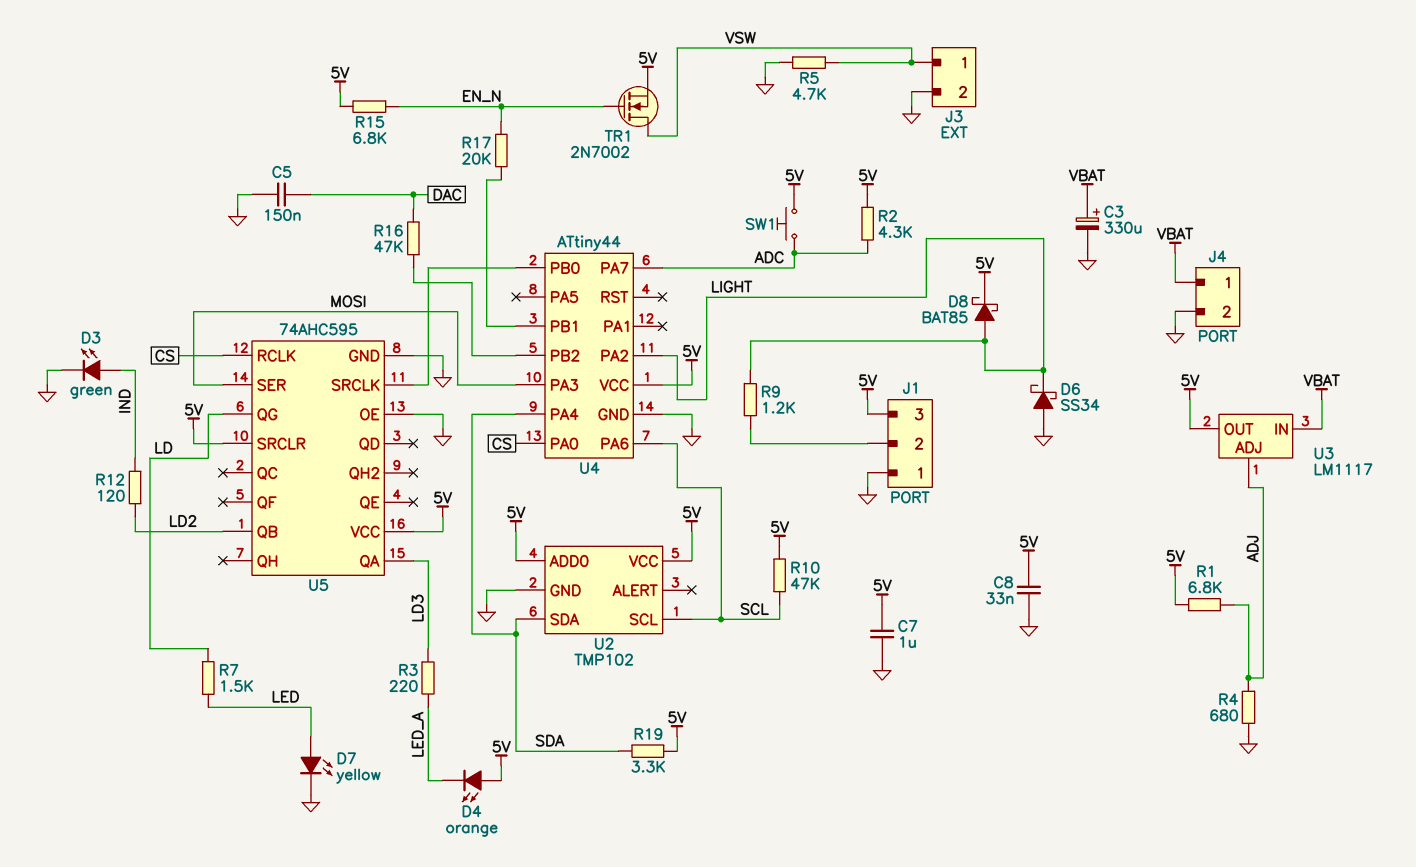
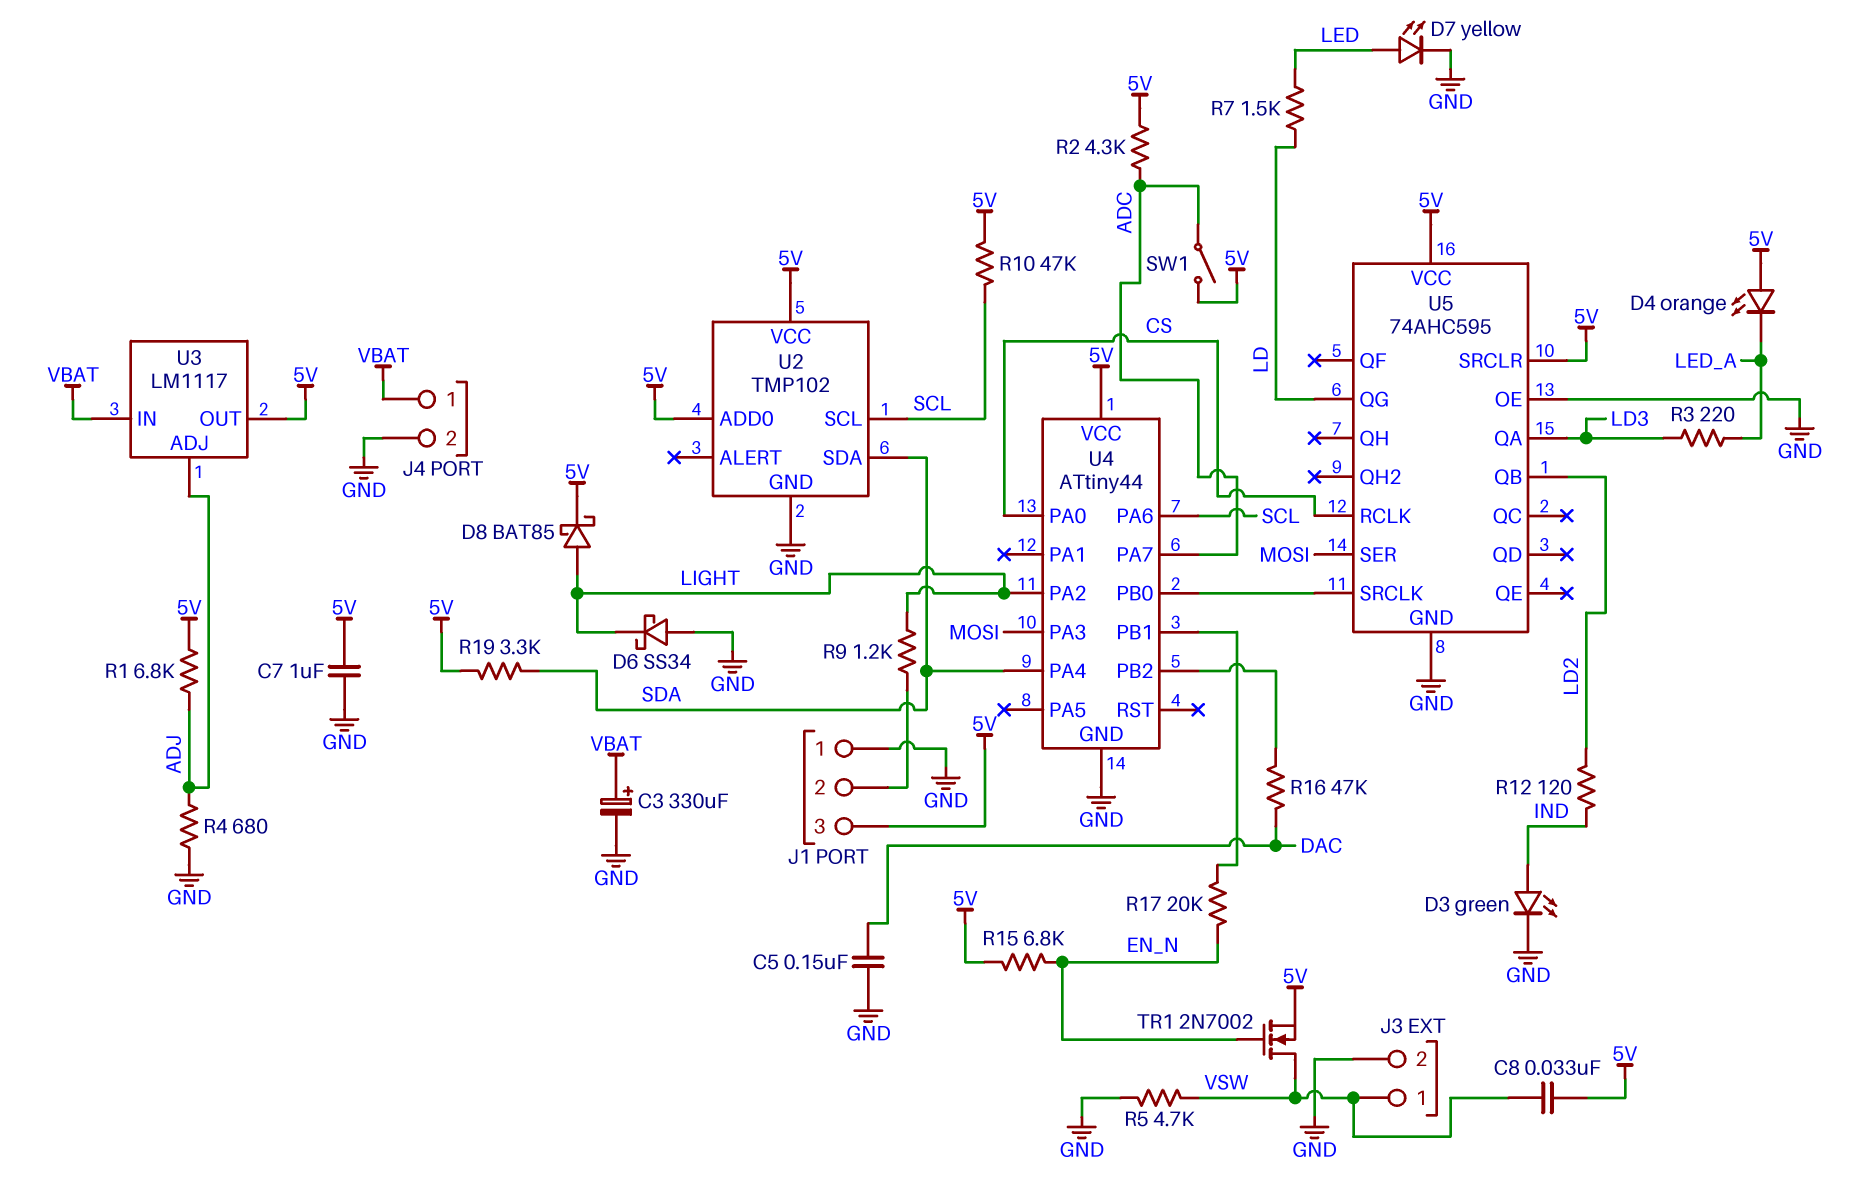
C8: 33nF (5V, GND) -> 33nF (5V, VSW)
SW1: button (5V, ADC) -> switch (5V, ADC)

